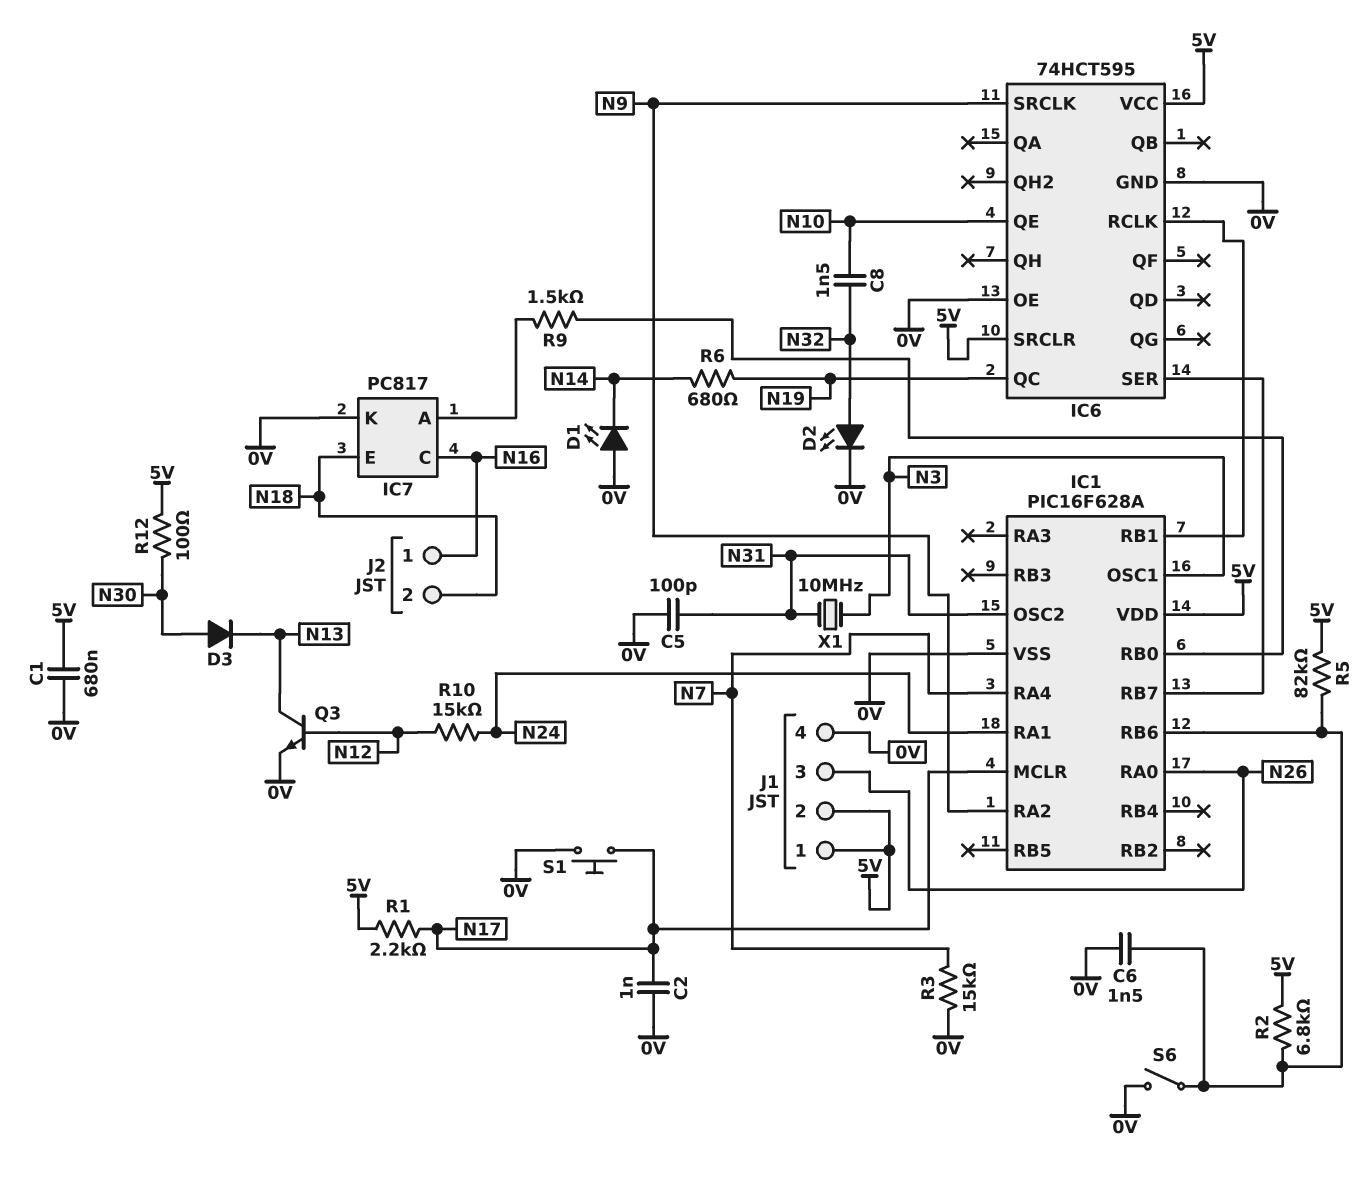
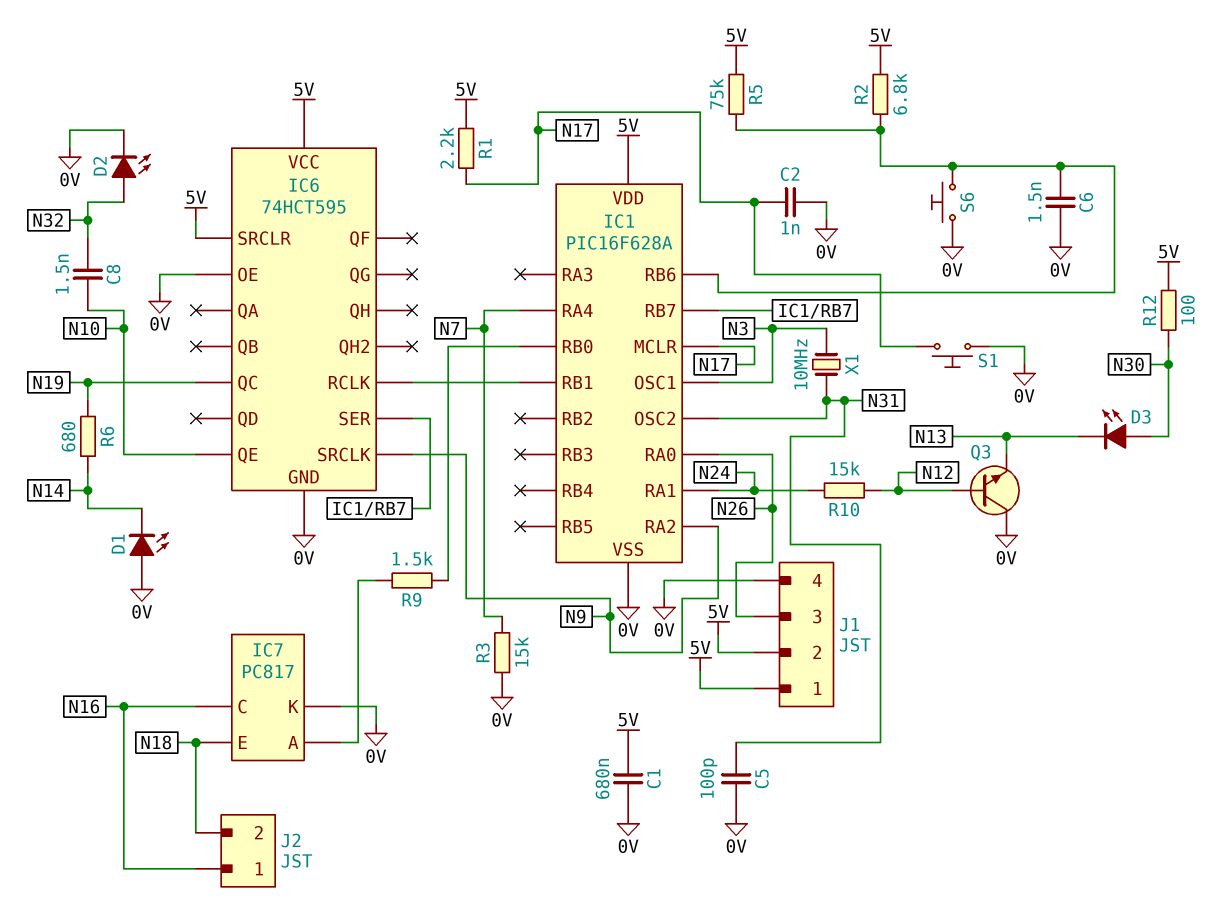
D3: diode (A N30, K N13) -> LED (A N30, K N13)
Q3: NPN (B N12, C N13, E 0V) -> NPN (B N12, C 0V, E N13)
R5: 82k (5V, IC1/RB6) -> 75k (5V, IC1/RB6)
S6: switch (0V, IC1/RB6) -> button (0V, IC1/RB6)

